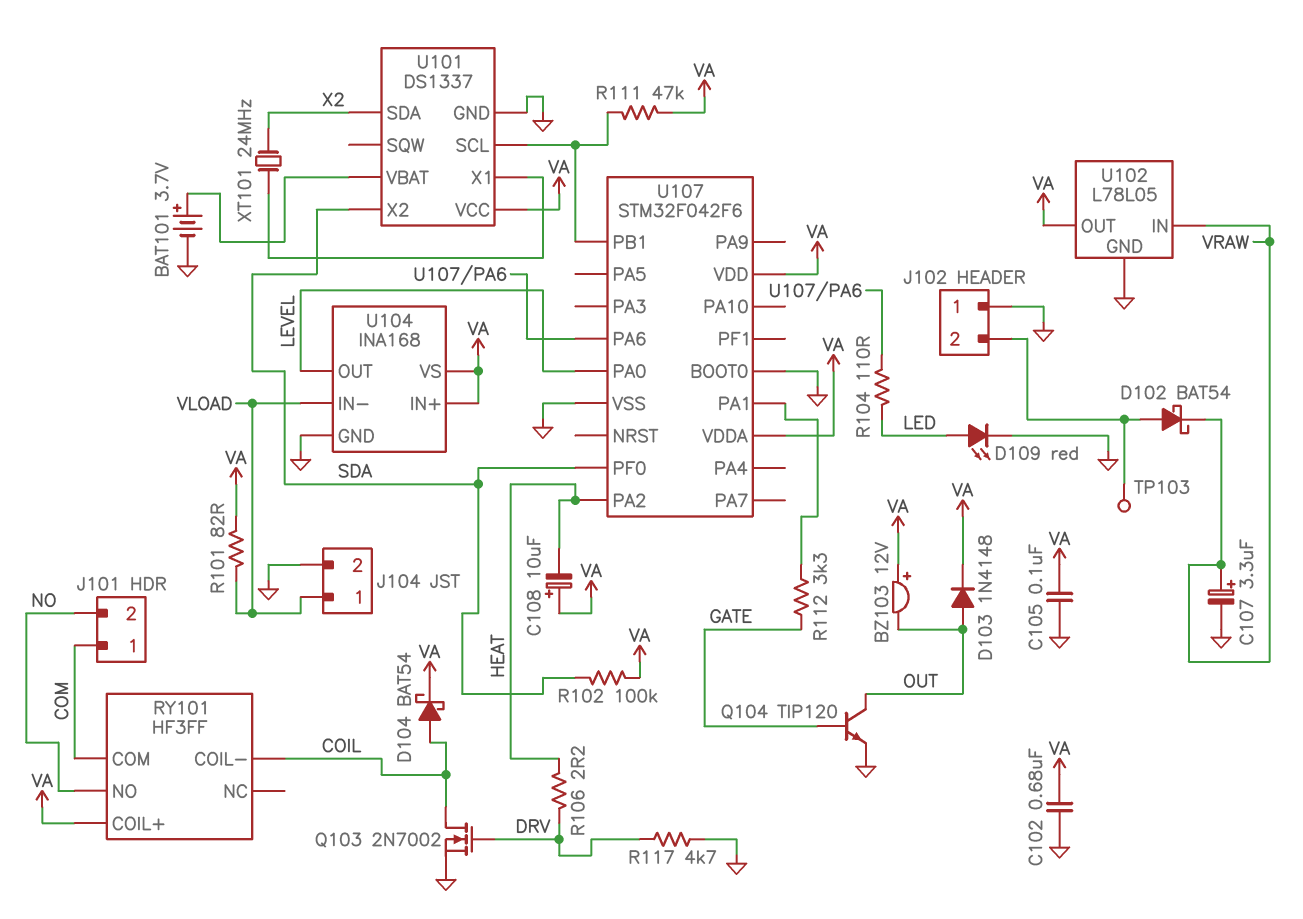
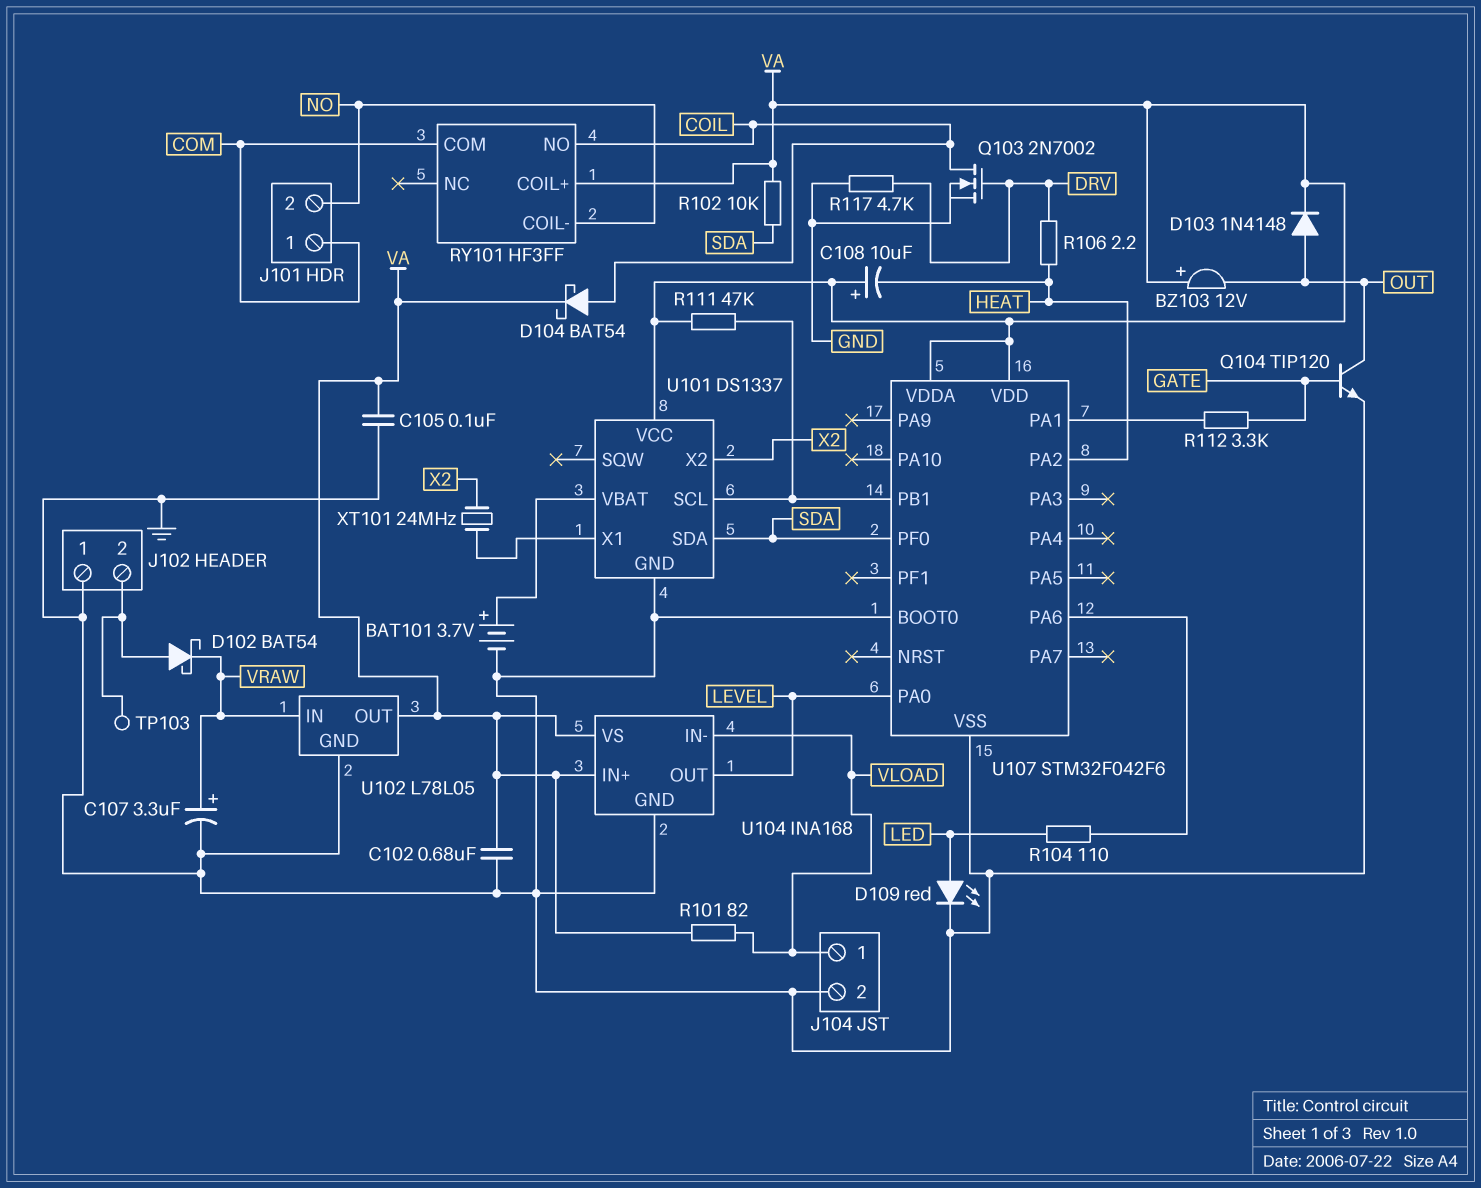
R102: 100k (SDA, VA) -> 10k (SDA, VA)
RY101 pin COIL-: COIL -> NO
RY101 pin NO: NO -> COIL
U101 pin SDA: X2 -> SDA
U101 pin X2: SDA -> X2

